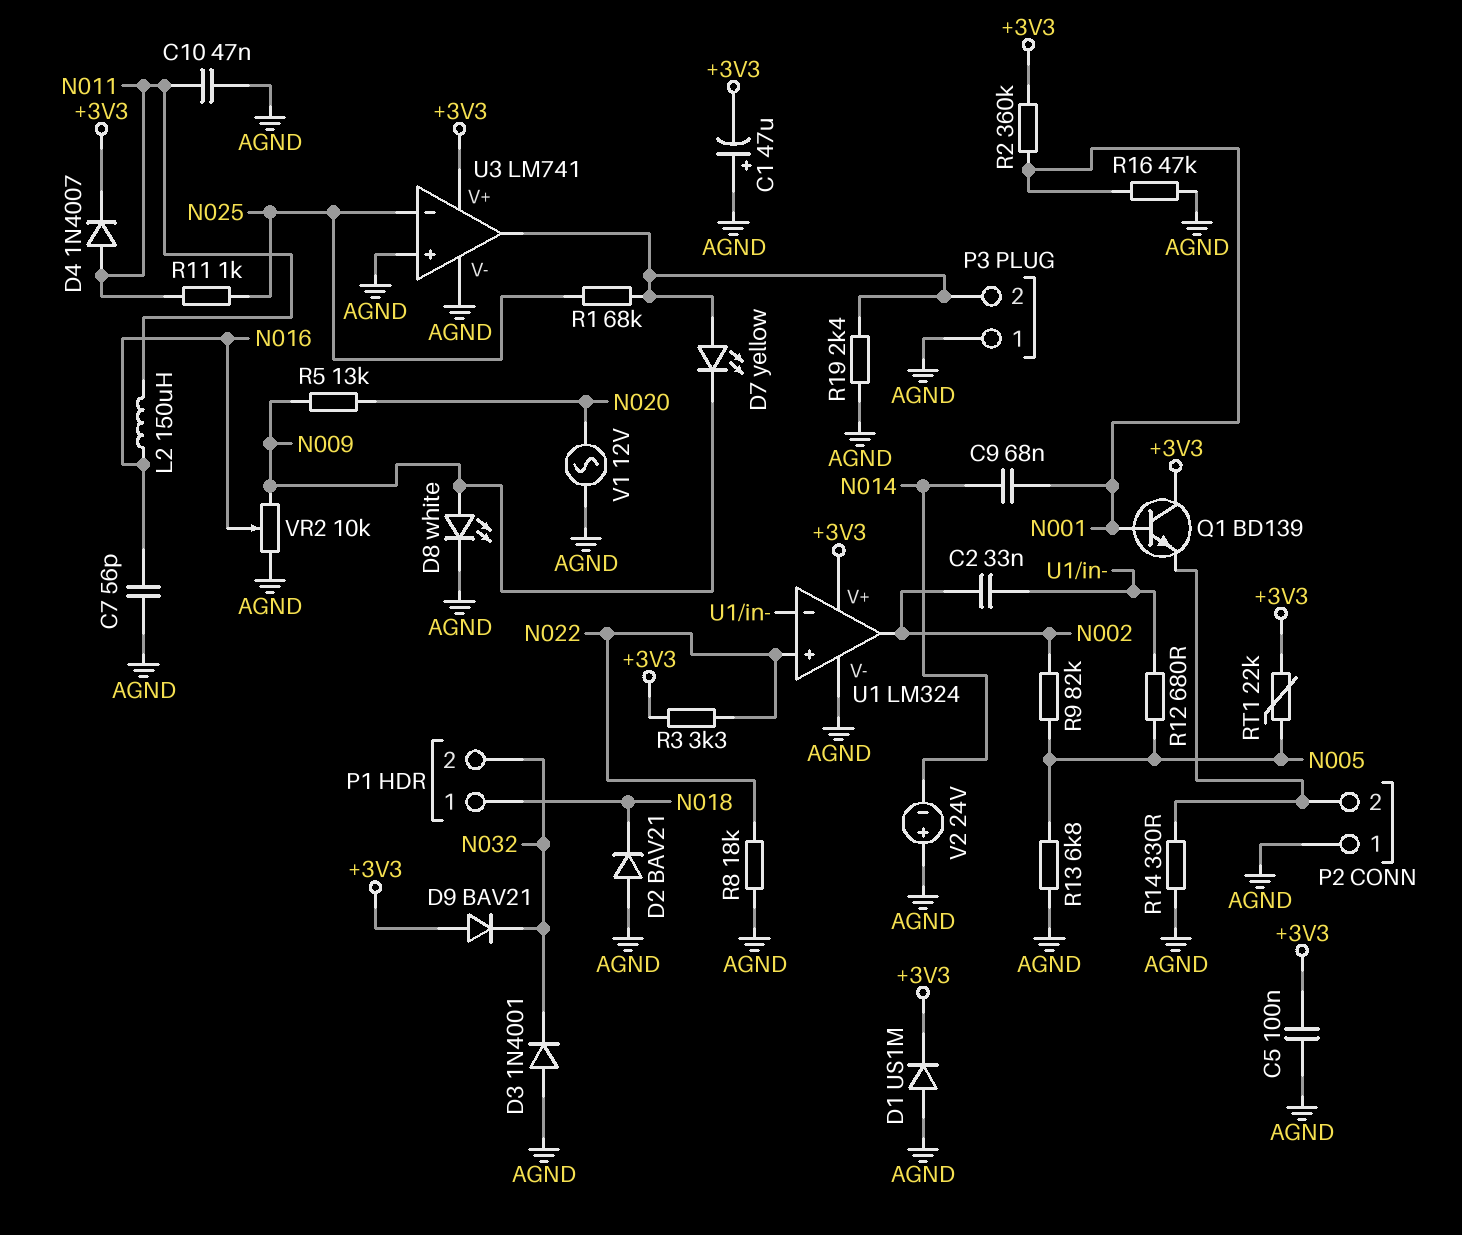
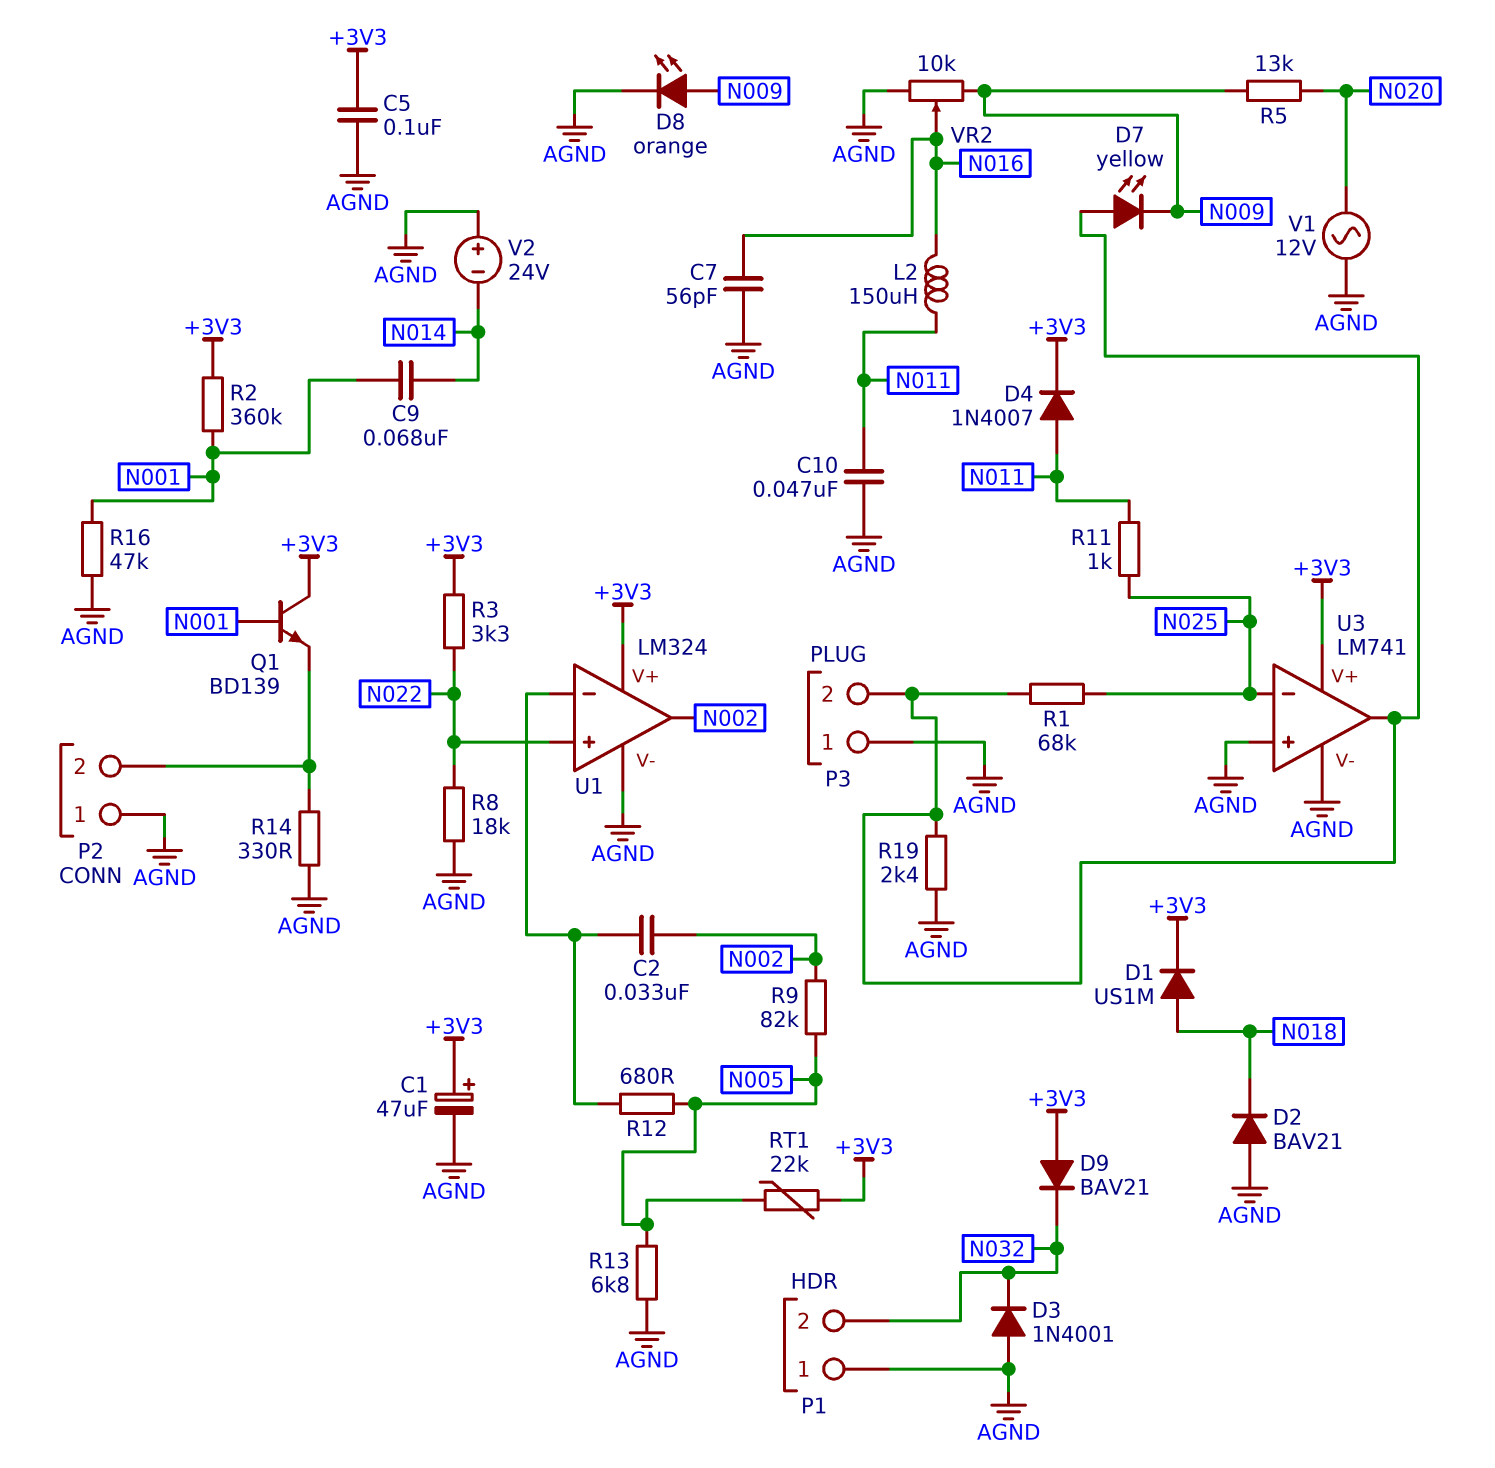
C1: 47uF (plus AGND, minus +3V3) -> 47uF (plus +3V3, minus AGND)
D1: diode US1M (A AGND, K +3V3) -> diode US1M (A N018, K +3V3)
D8: LED white (A N009, K AGND) -> LED orange (A N009, K AGND)
P1 pin 1: N018 -> AGND

